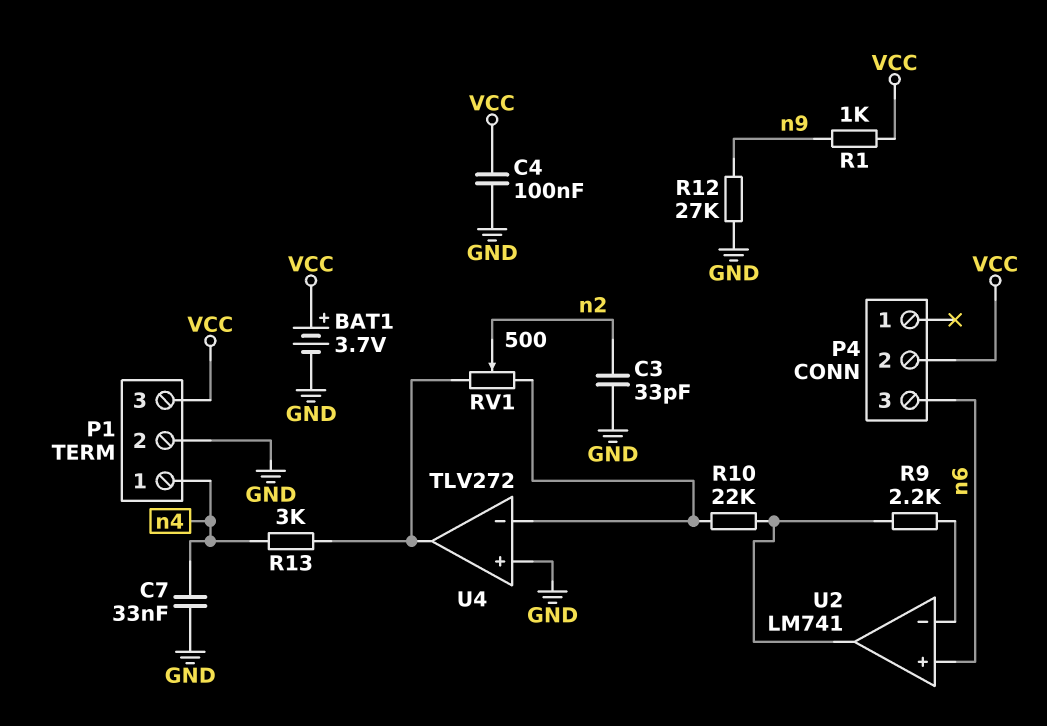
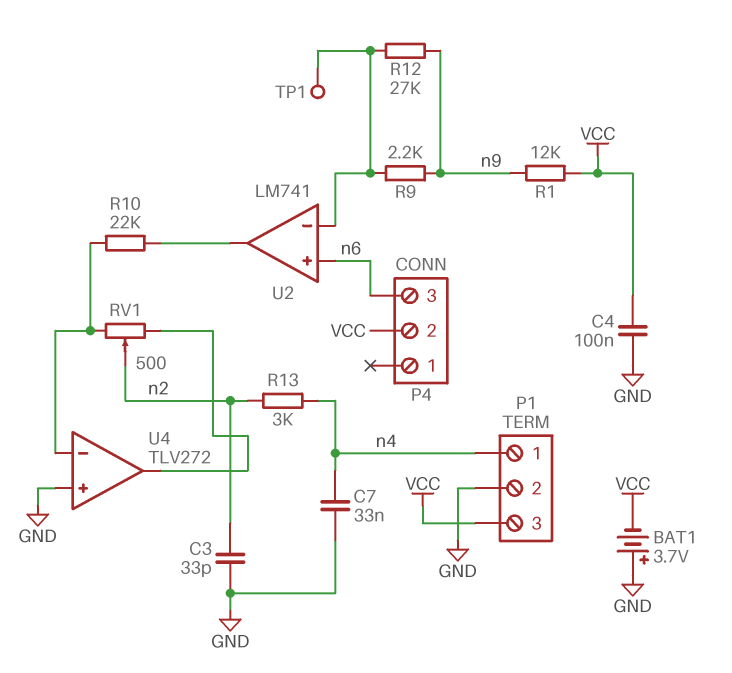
BAT1: 3.7V (plus VCC, minus GND) -> 3.7V (plus GND, minus VCC)
R1: 1k (VCC, n9) -> 12k (VCC, n9)
R9: 2.2k (U2/in-, U2/out) -> 2.2k (U2/in-, n9)
R12: 27k (GND, n9) -> 27k (U2/in-, n9)
R13: 3k (U4/out, n4) -> 3k (n2, n4)
TP1: none -> test point (U2/in-)

